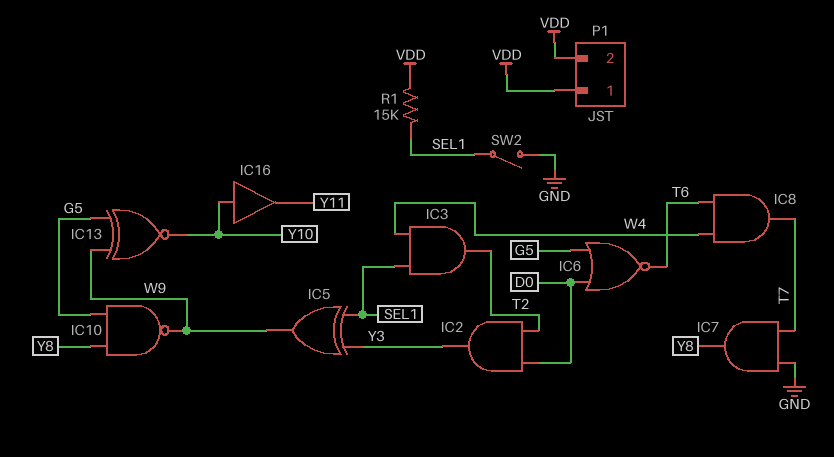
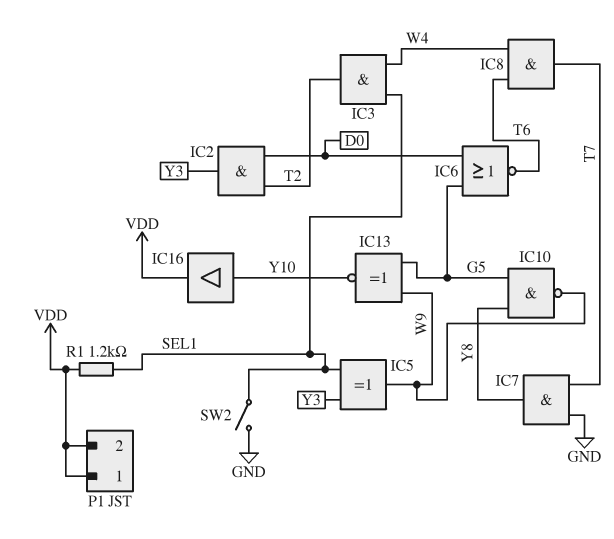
IC16: buffer (in Y10, out Y11) -> buffer (in Y10, out VDD)
R1: 15k (SEL1, VDD) -> 1.2k (SEL1, VDD)

